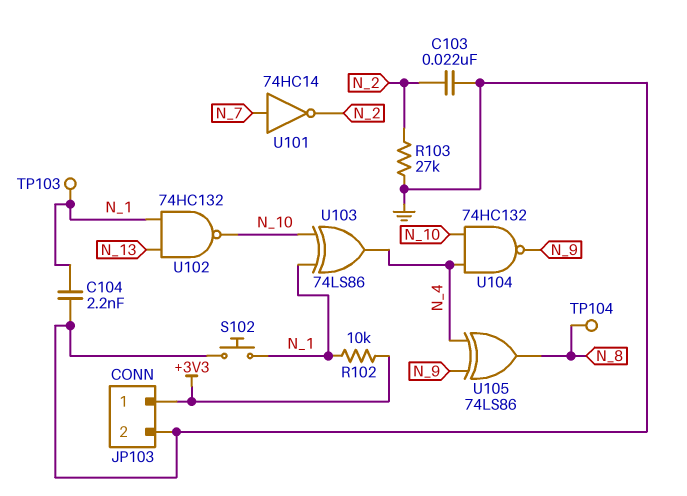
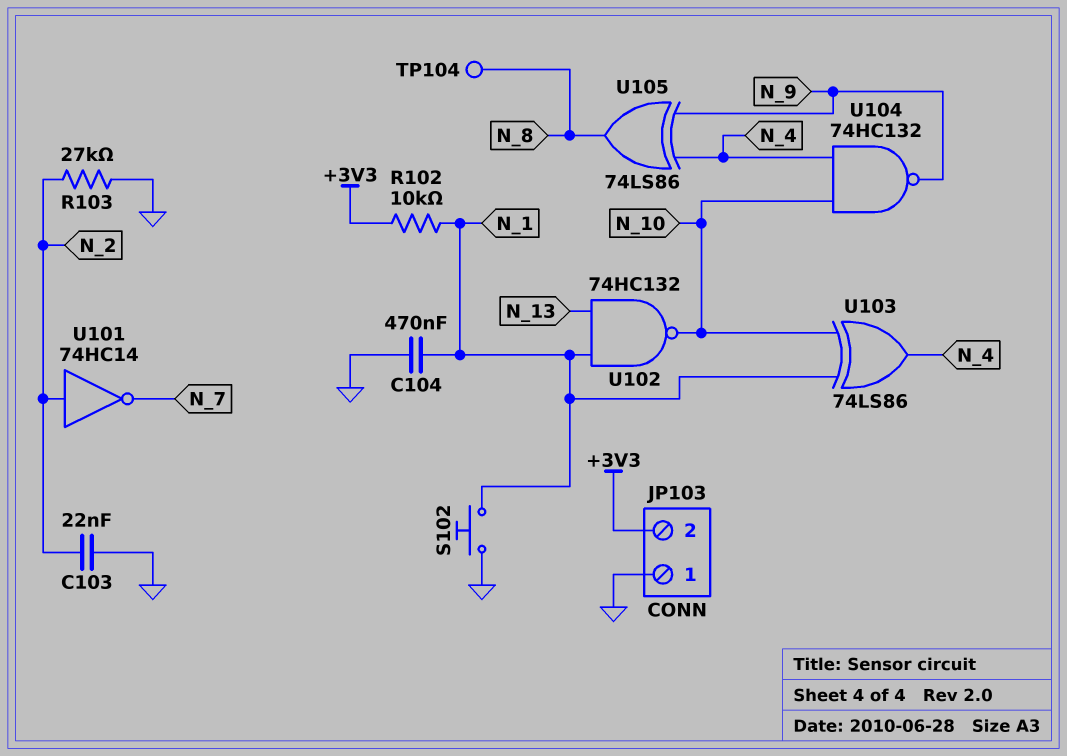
C104: 2.2nF (GND, N_1) -> 470nF (GND, N_1)
JP103 pin 1: +3V3 -> GND
JP103 pin 2: GND -> +3V3
TP103: test point (N_1) -> none
U101: NOT 74HC14 (in N_7, out N_2) -> NOT 74HC14 (in N_2, out N_7)

